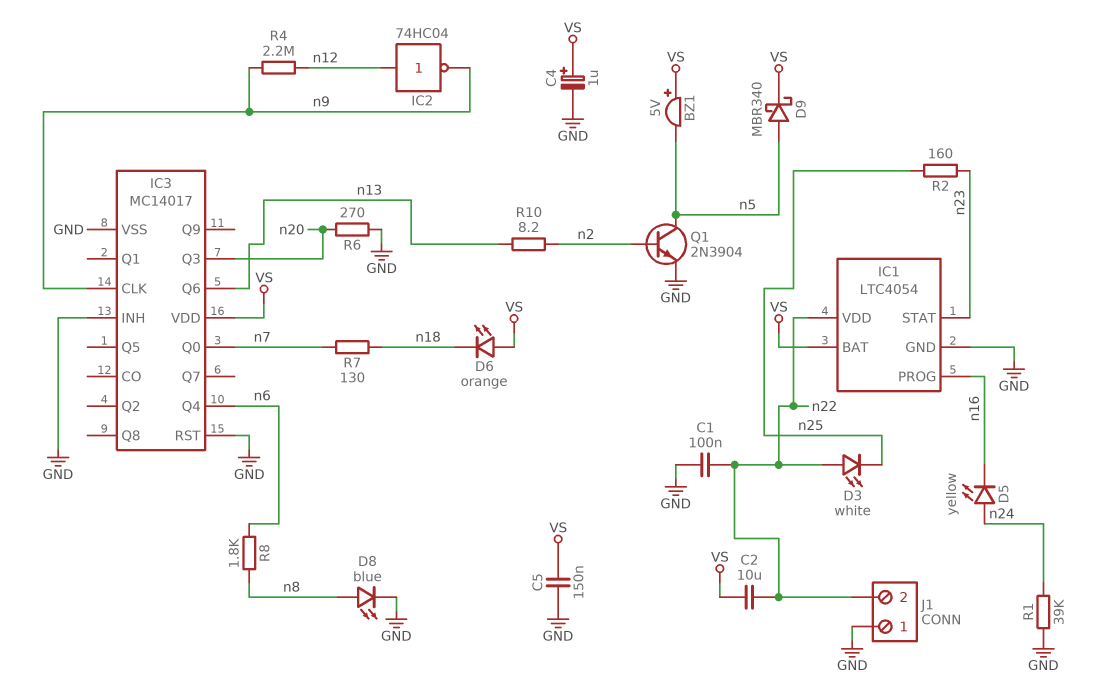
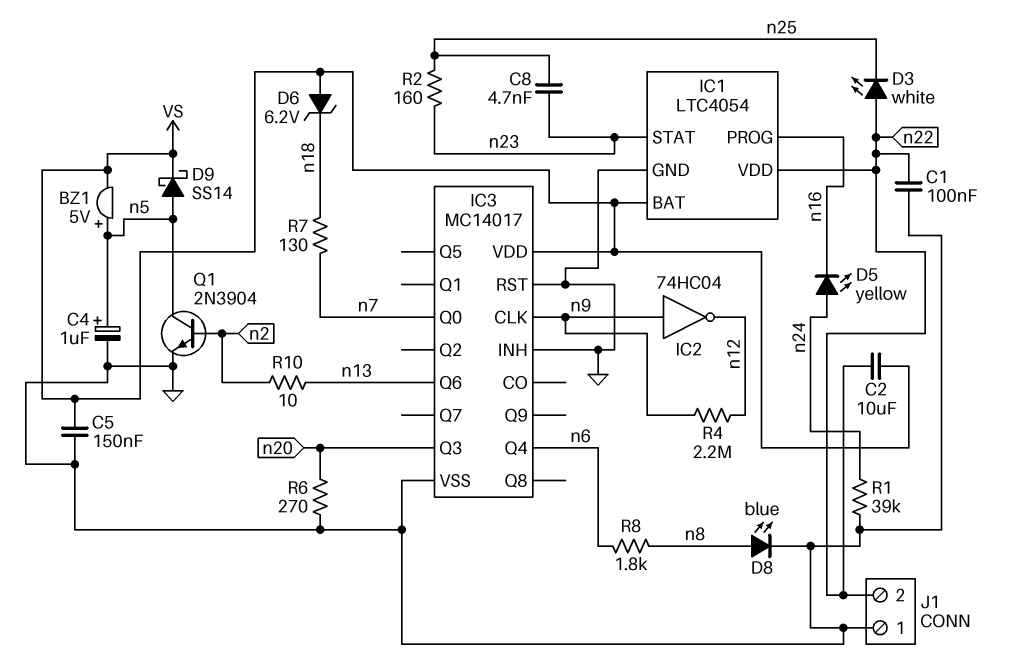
BZ1: buzzer 5V (plus VS, minus n5) -> buzzer 5V (plus n5, minus VS)
C4: 1uF (plus VS, minus GND) -> 1uF (plus n5, minus GND)
C8: none -> 4.7nF (n23, n25)
D6: LED orange (A VS, K n18) -> zener 6.2V (A VS, K n18)
D9: schottky MBR340 (A n5, K VS) -> schottky SS14 (A n5, K VS)
IC2: NOT 74HC04 (in n12, out n9) -> NOT 74HC04 (in n9, out n12)
R10: 8.2 (n2, n13) -> 10 (n2, n13)

